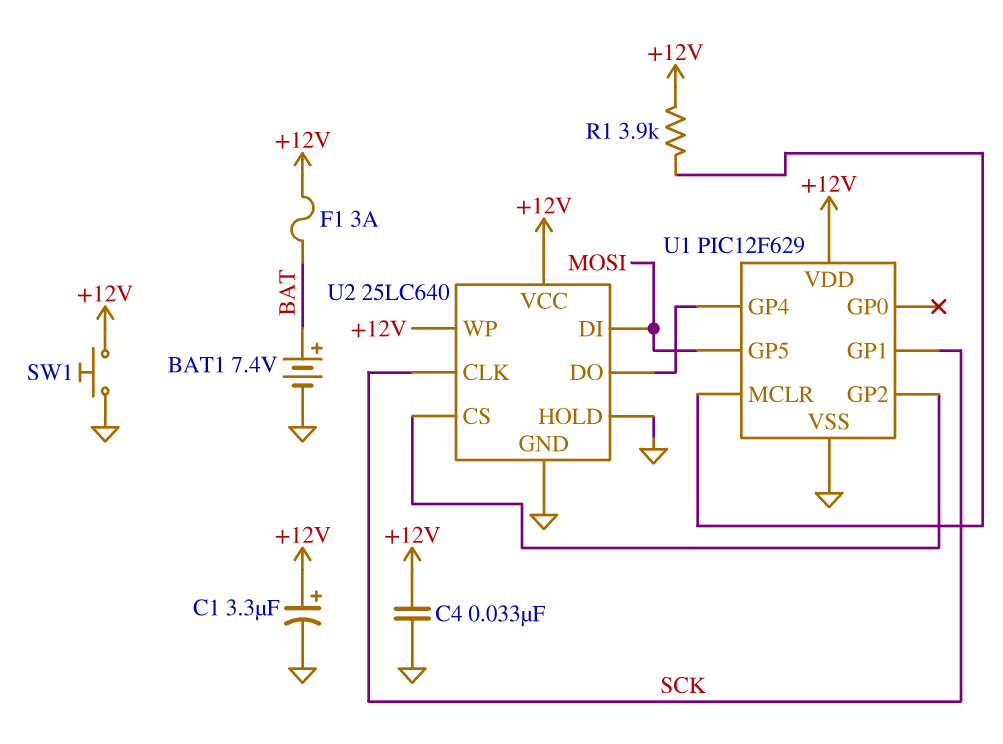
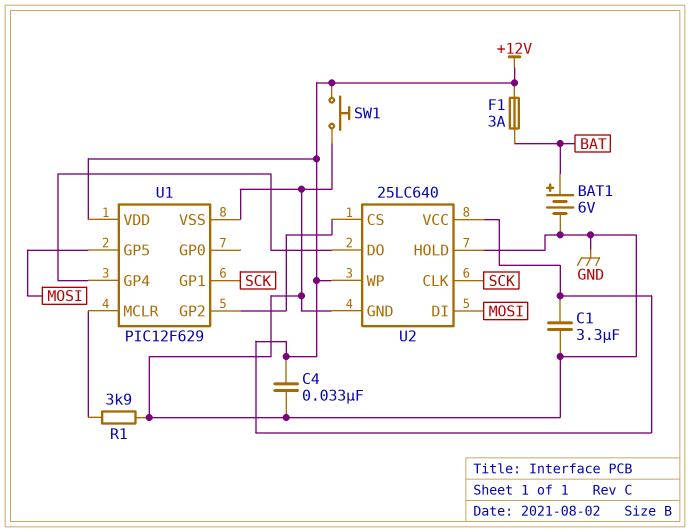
BAT1: 7.4V (plus BAT, minus GND) -> 6V (plus BAT, minus GND)
C1: 3.3uF (plus +12V, minus GND) -> 3.3uF (+12V, GND)
R1: 3.9k (+12V, U1/MCLR) -> 3.9k (GND, U1/MCLR)

